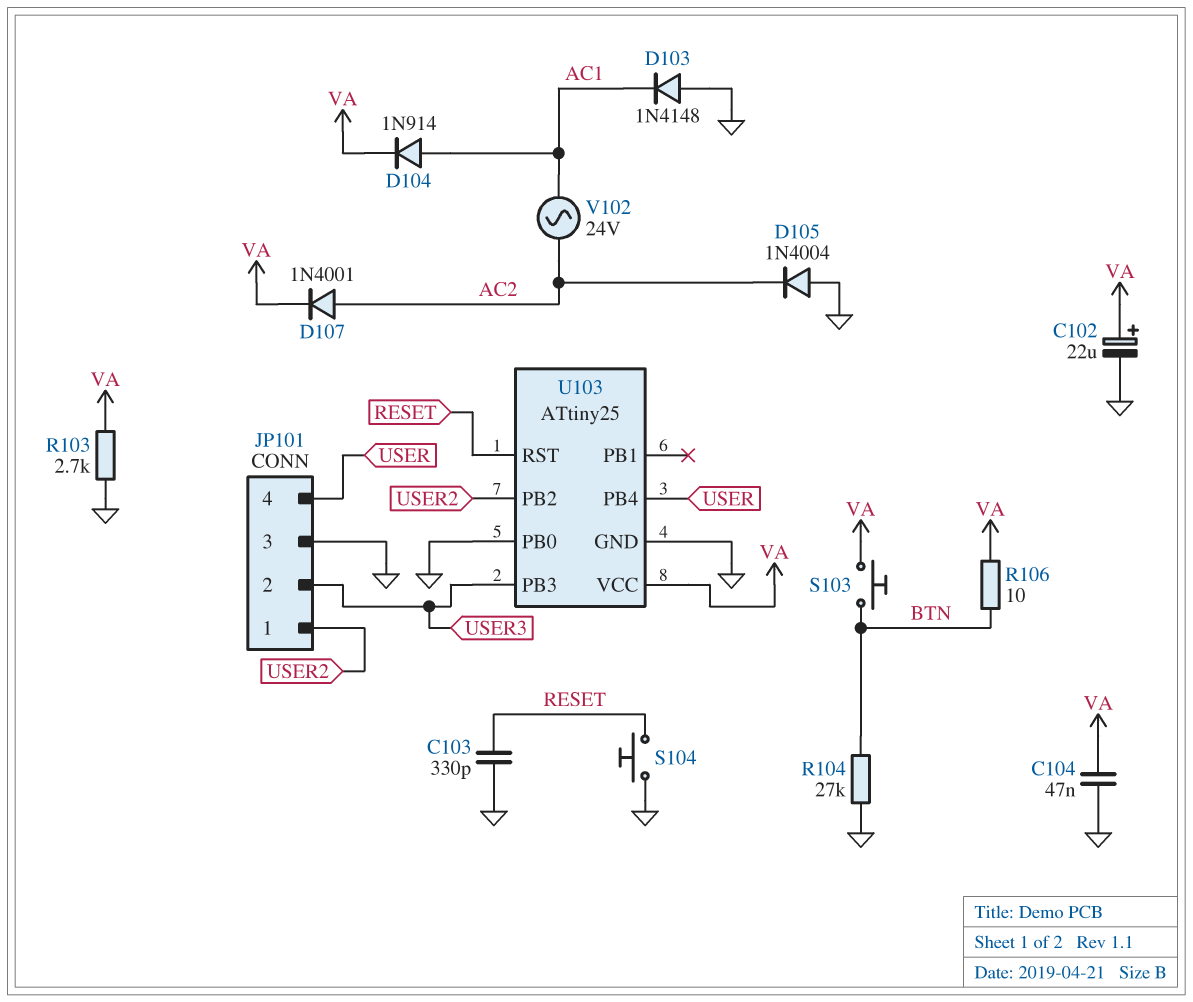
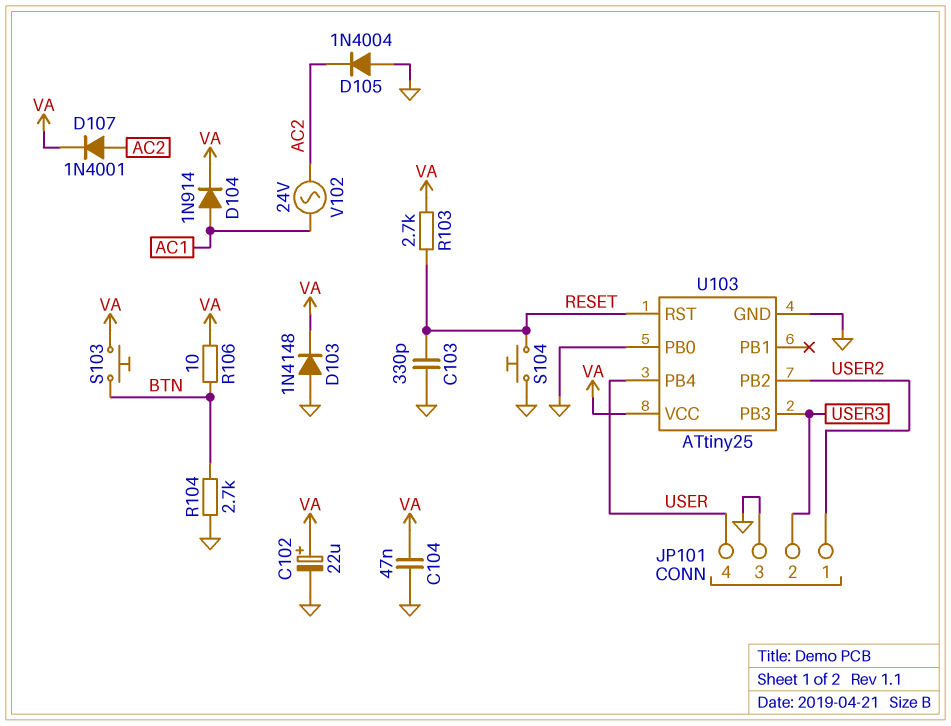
D103: diode 1N4148 (A GND, K AC1) -> diode 1N4148 (A GND, K VA)
R103: 2.7k (GND, VA) -> 2.7k (RESET, VA)
R104: 27k (BTN, GND) -> 2.7k (BTN, GND)

